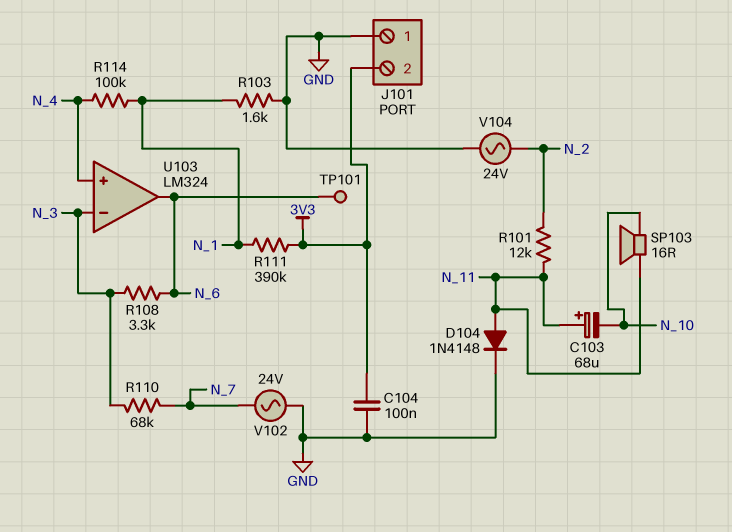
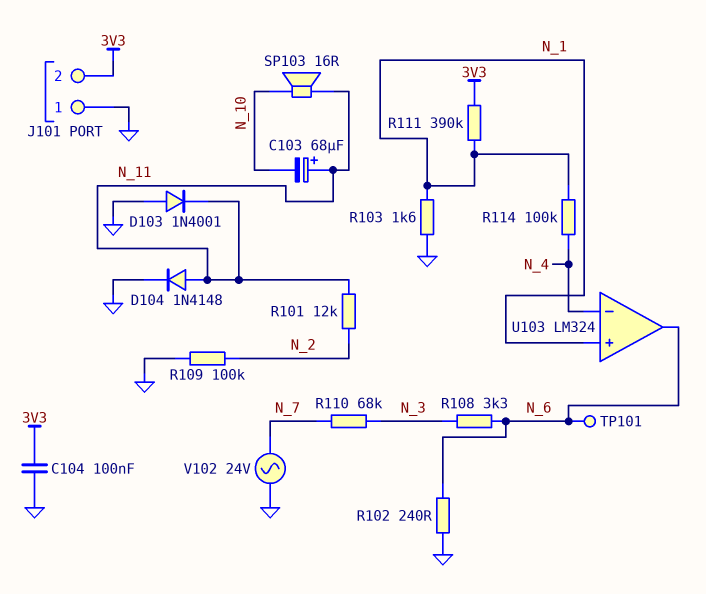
D103: none -> diode 1N4001 (A GND, K N_11)
R102: none -> 240 (GND, N_6)
R109: none -> 100k (GND, N_2)
U103 pin in+: N_4 -> N_1
U103 pin in-: N_3 -> N_4
V104: AC 24V (GND, N_2) -> none

